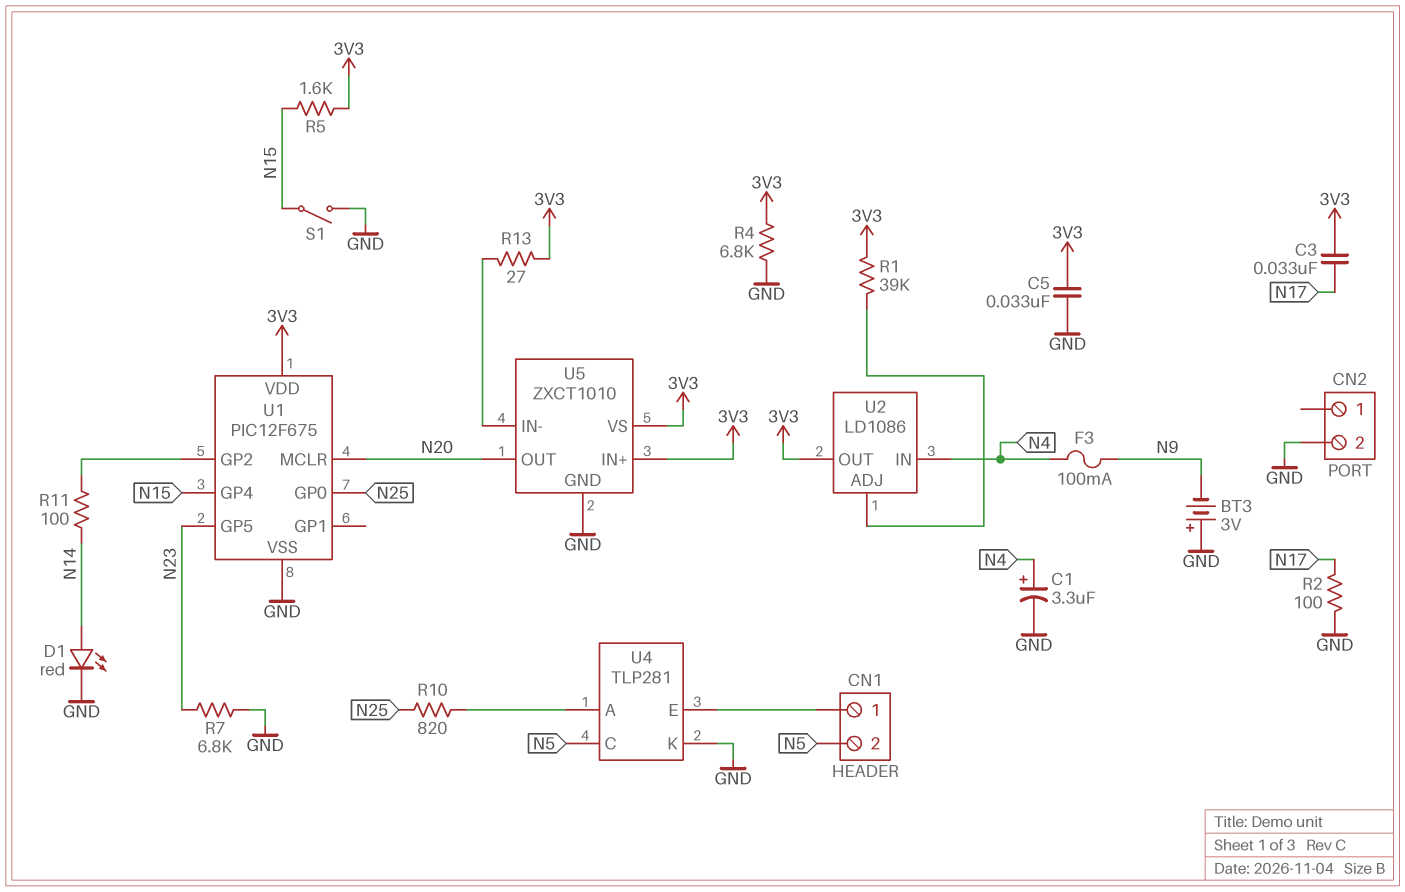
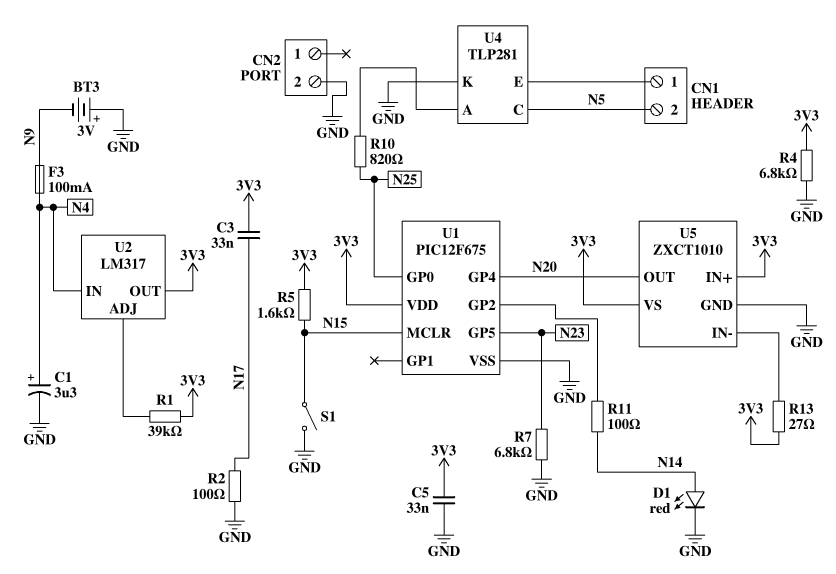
U1 pin GP4: N15 -> N20
U1 pin MCLR: N20 -> N15
U2: LD1086 -> LM317

